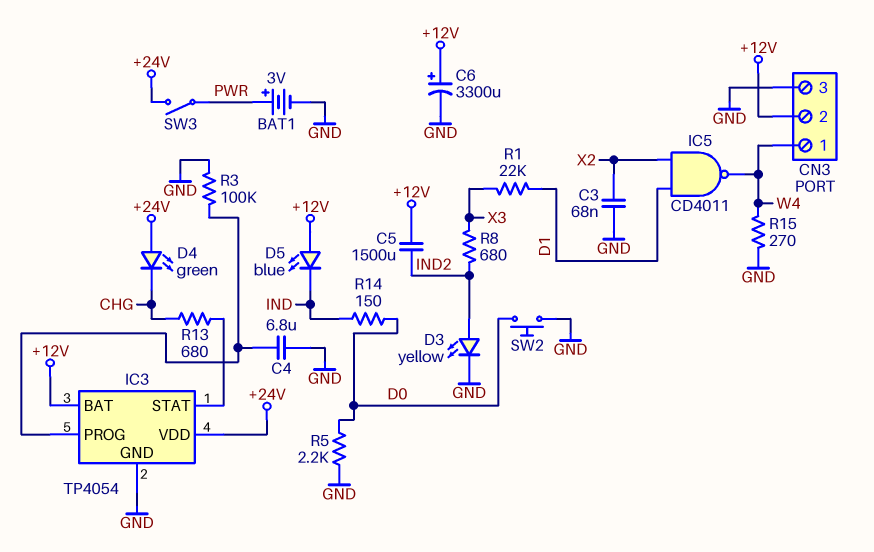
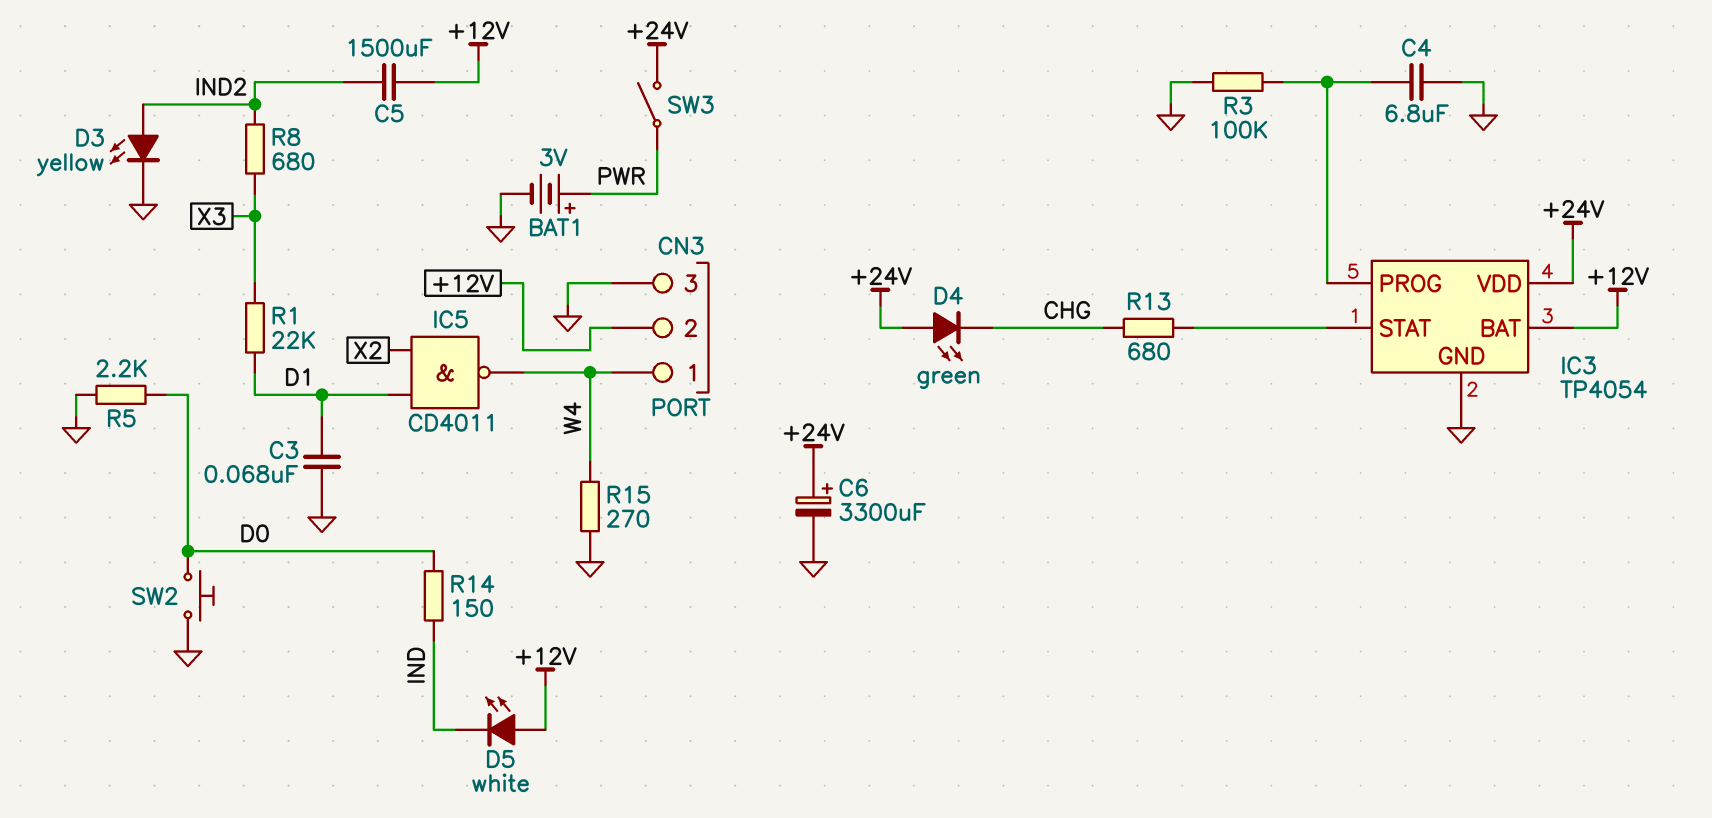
C3: 68nF (GND, X2) -> 68nF (D1, GND)
C6: 3300uF (plus +12V, minus GND) -> 3300uF (plus +24V, minus GND)
D5: LED blue (A +12V, K IND) -> LED white (A +12V, K IND)

